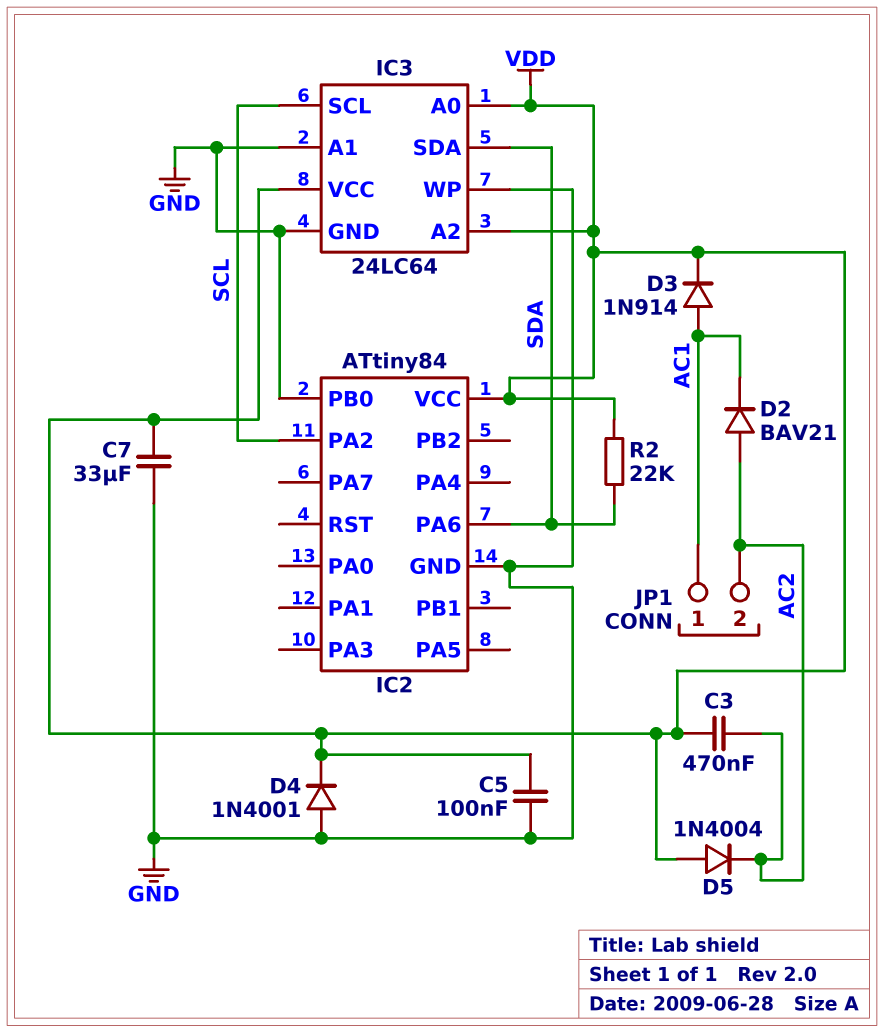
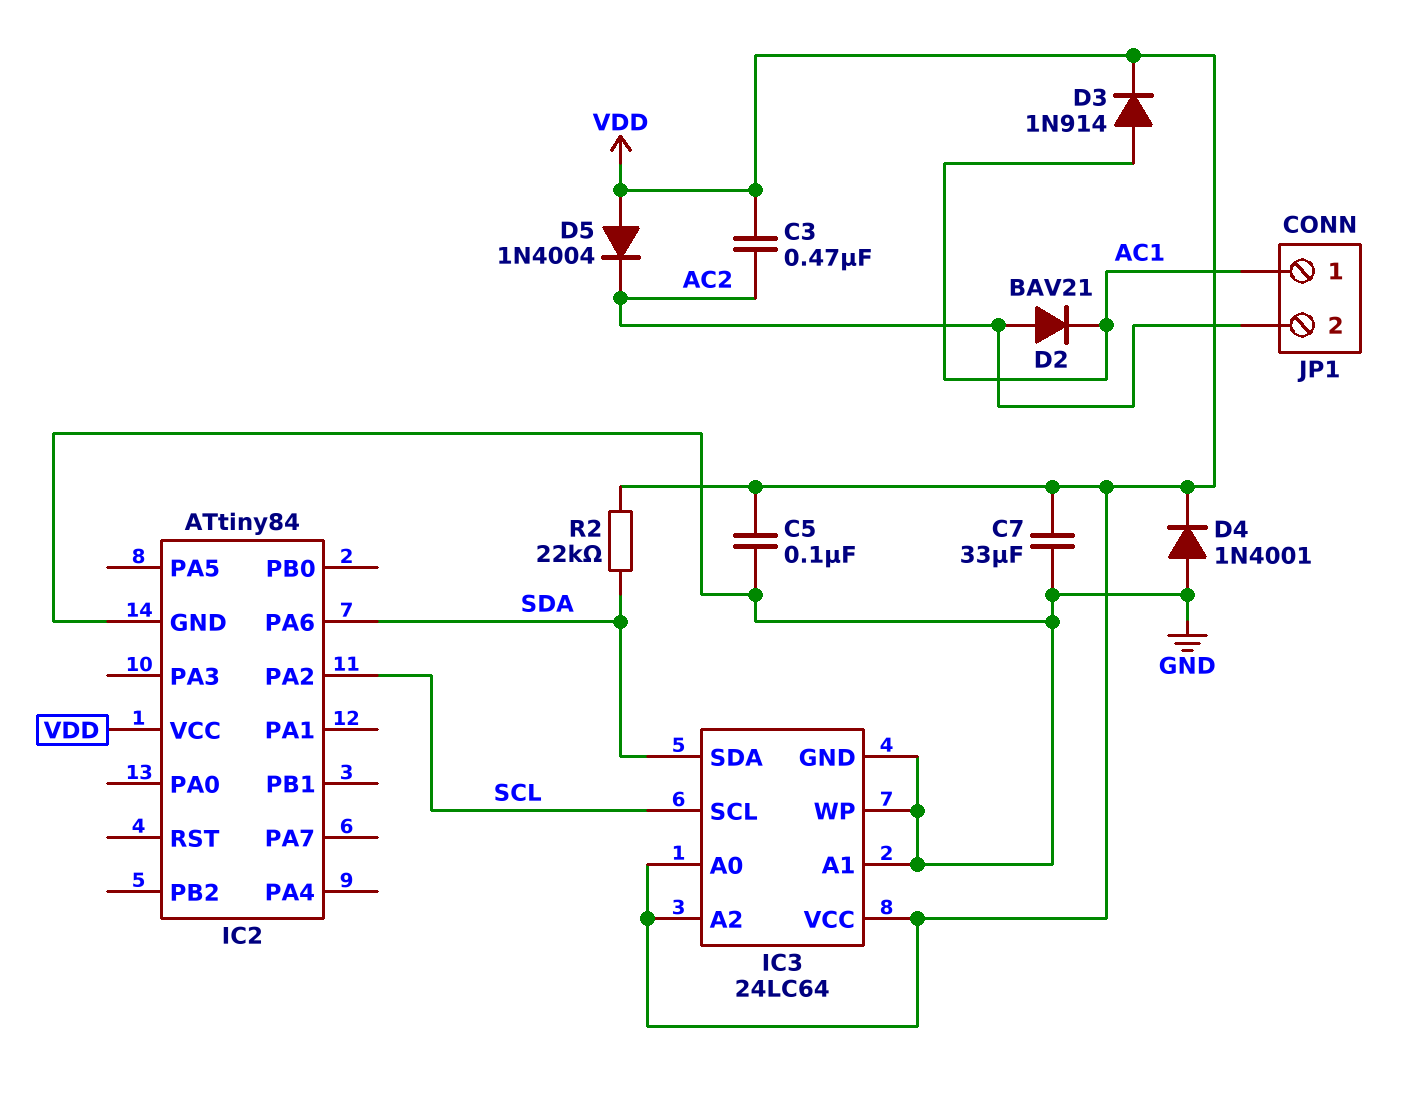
IC2 pin PB0: GND -> none

